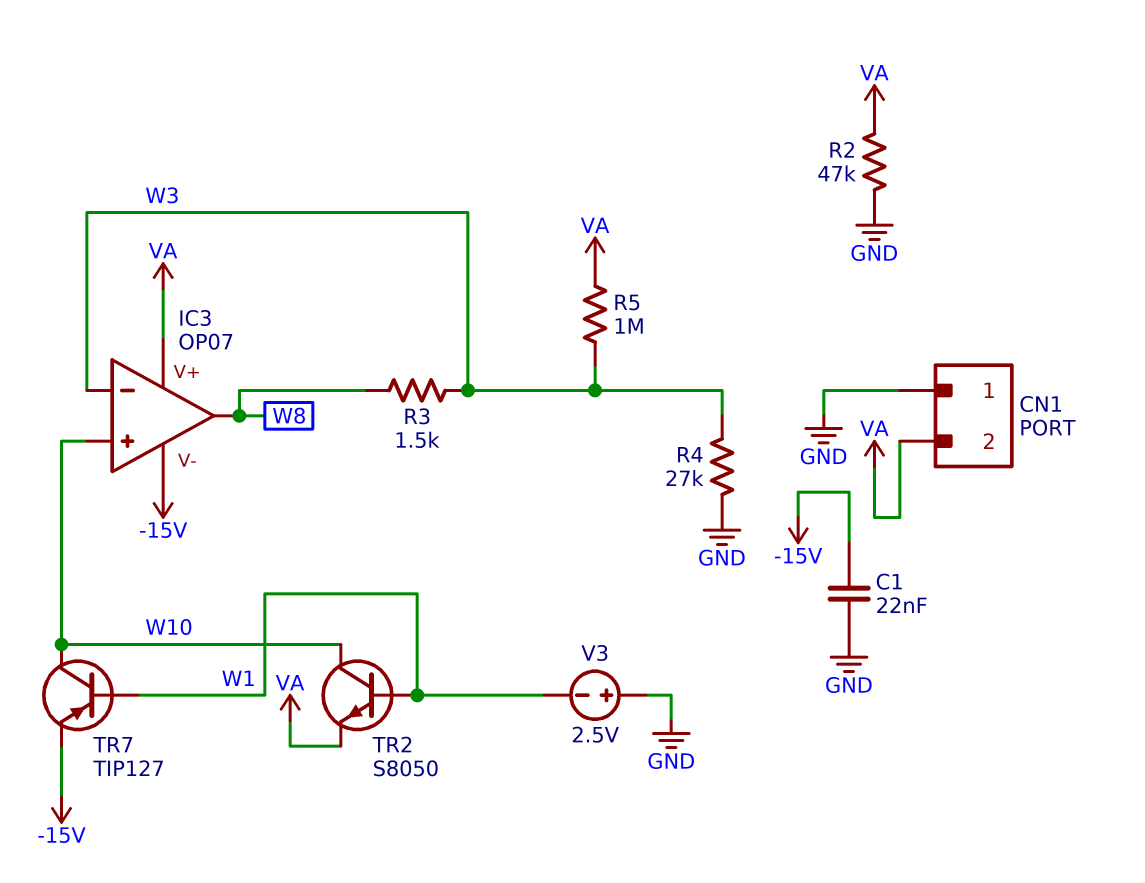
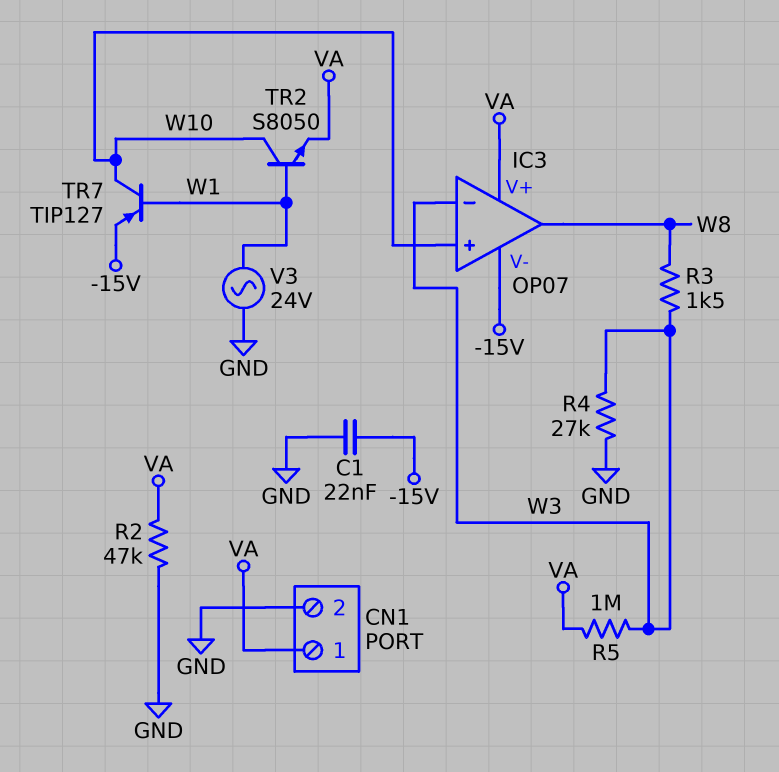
CN1 pin 1: GND -> VA
CN1 pin 2: VA -> GND
V3: 2.5V (plus GND, minus W1) -> AC 24V (GND, W1)

